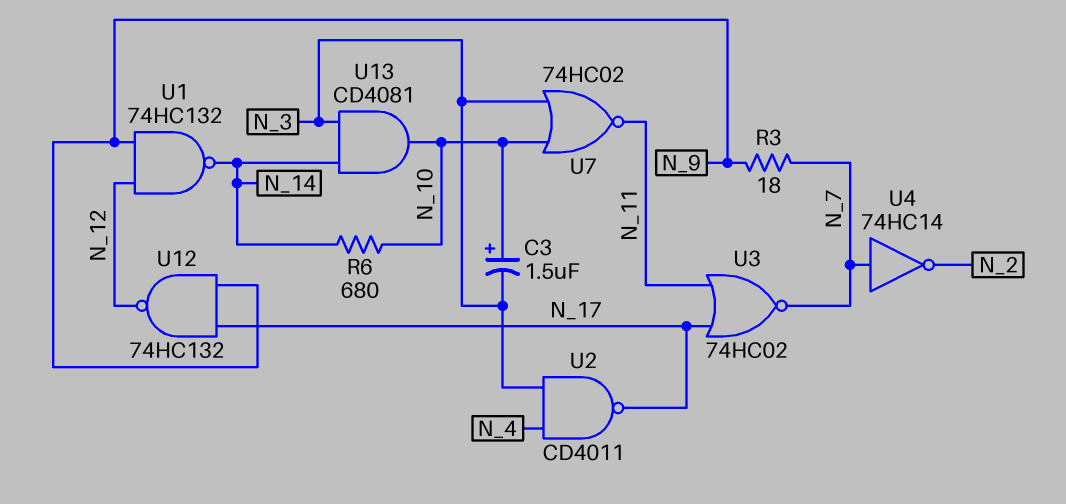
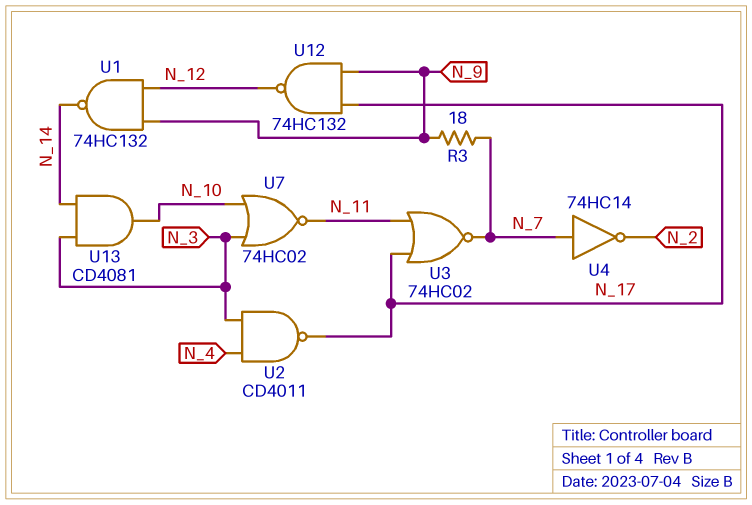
C3: 1.5uF (plus N_10, minus N_3) -> none
R6: 680 (N_10, N_14) -> none

